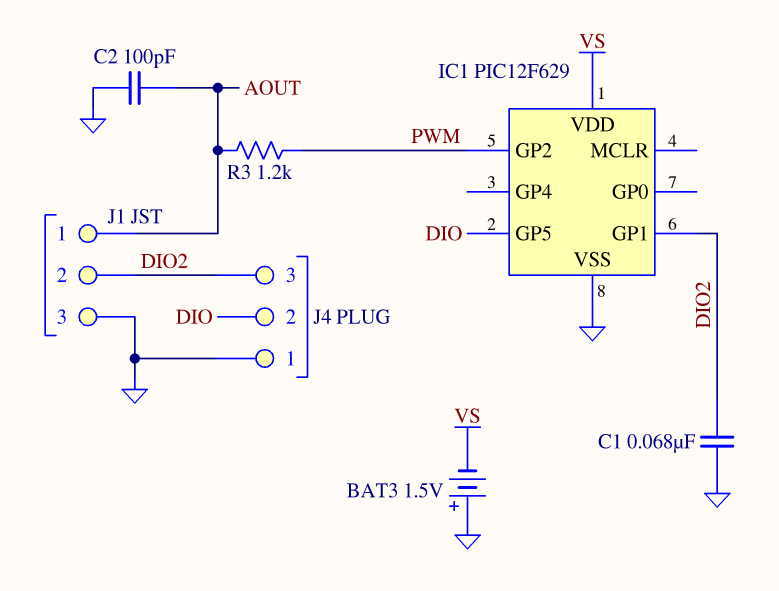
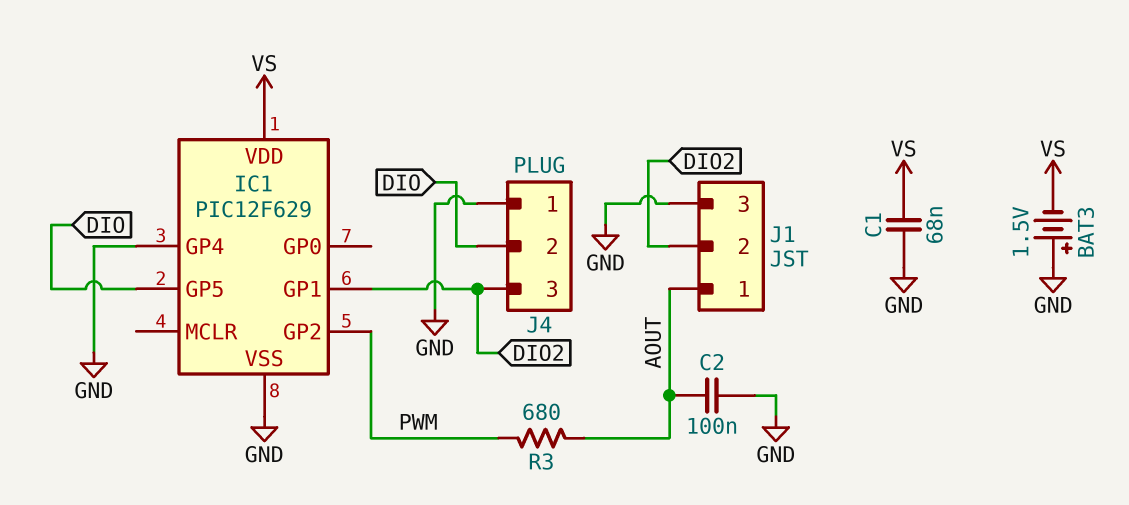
C1: 68nF (DIO2, GND) -> 68nF (GND, VS)
C2: 100pF (AOUT, GND) -> 100nF (AOUT, GND)
IC1 pin GP4: none -> GND
R3: 1.2k (AOUT, PWM) -> 680 (AOUT, PWM)

